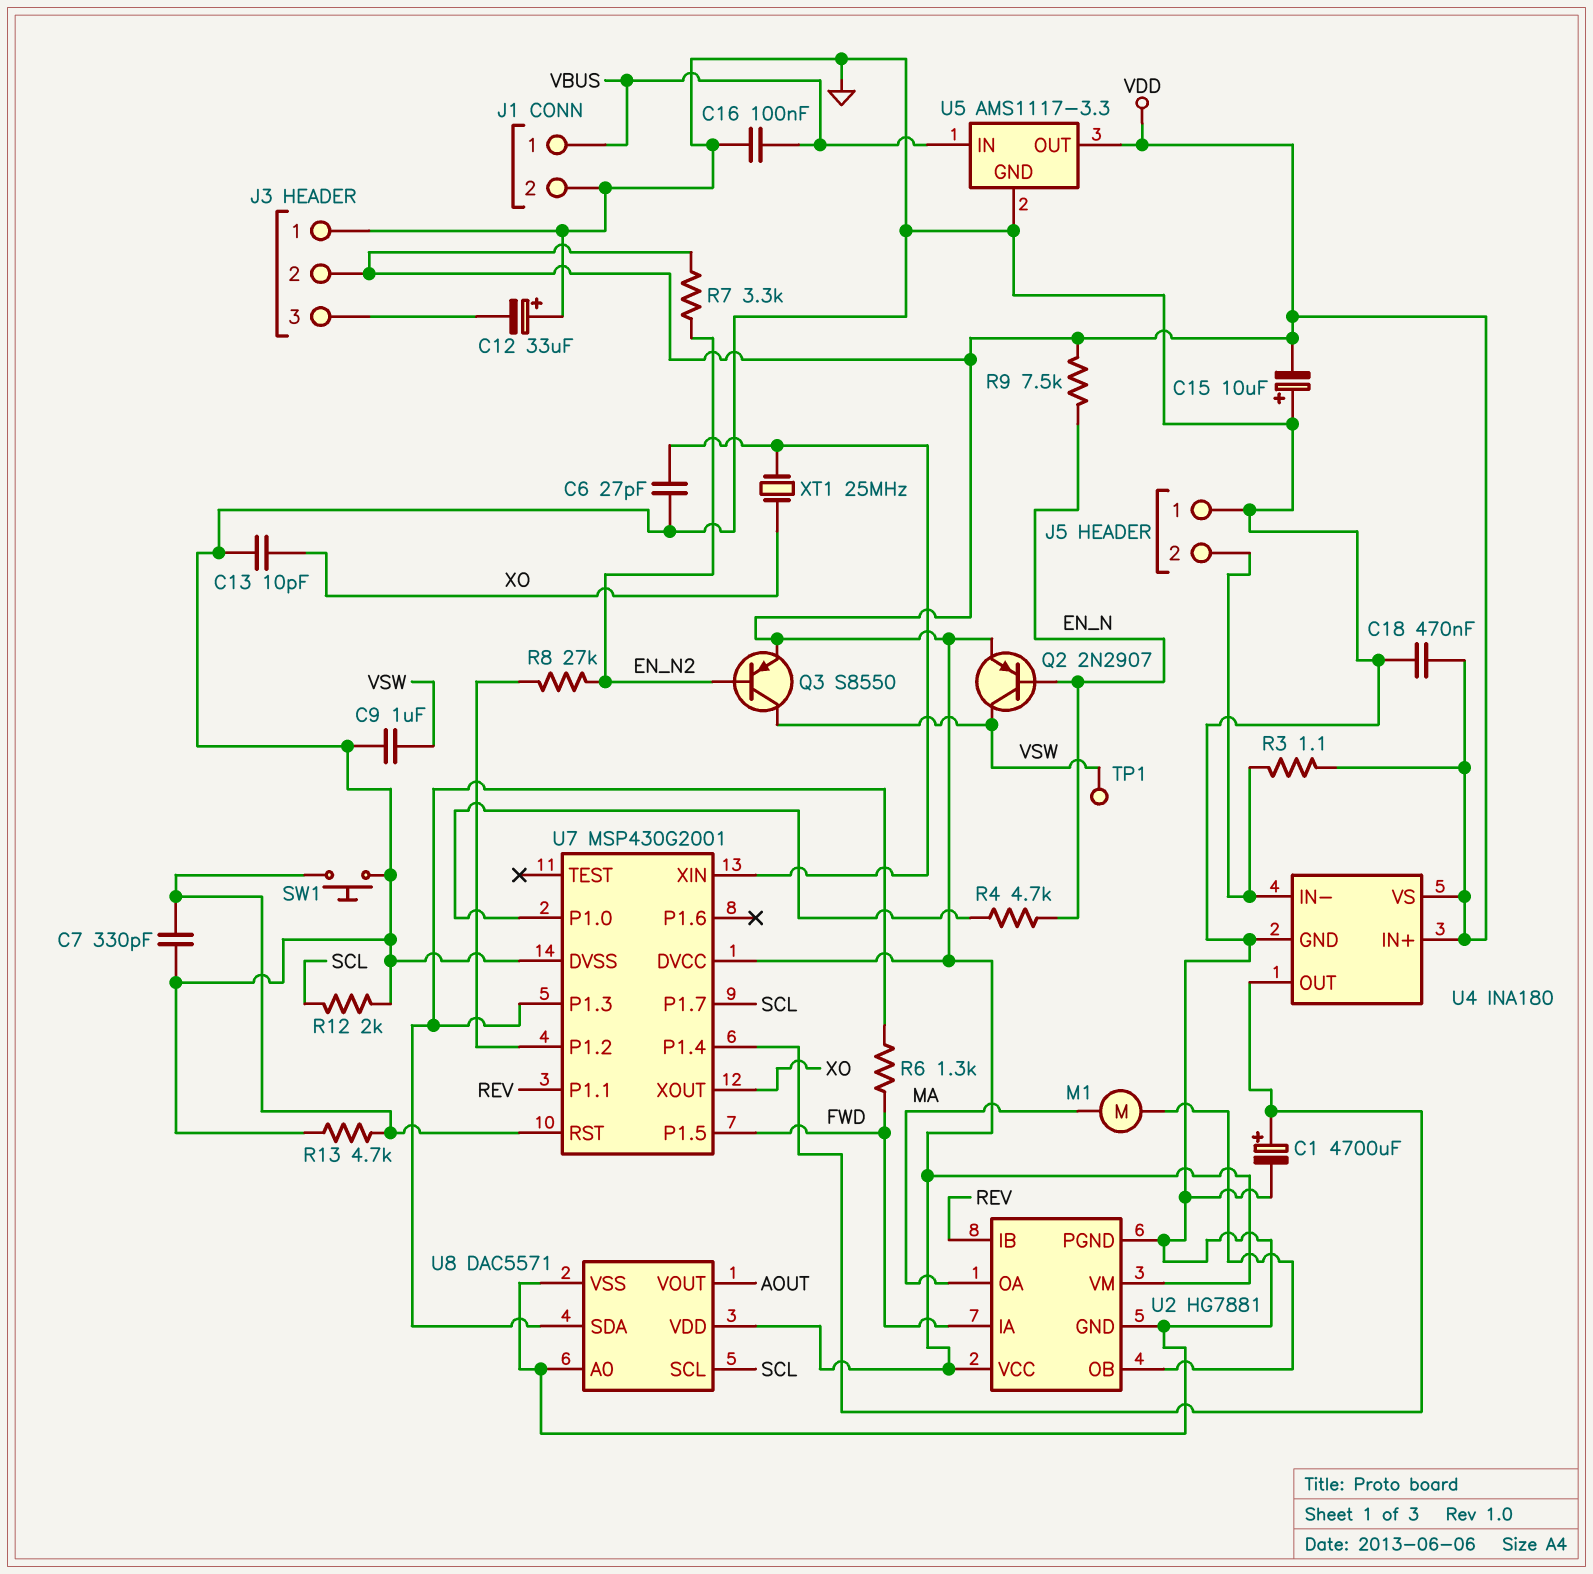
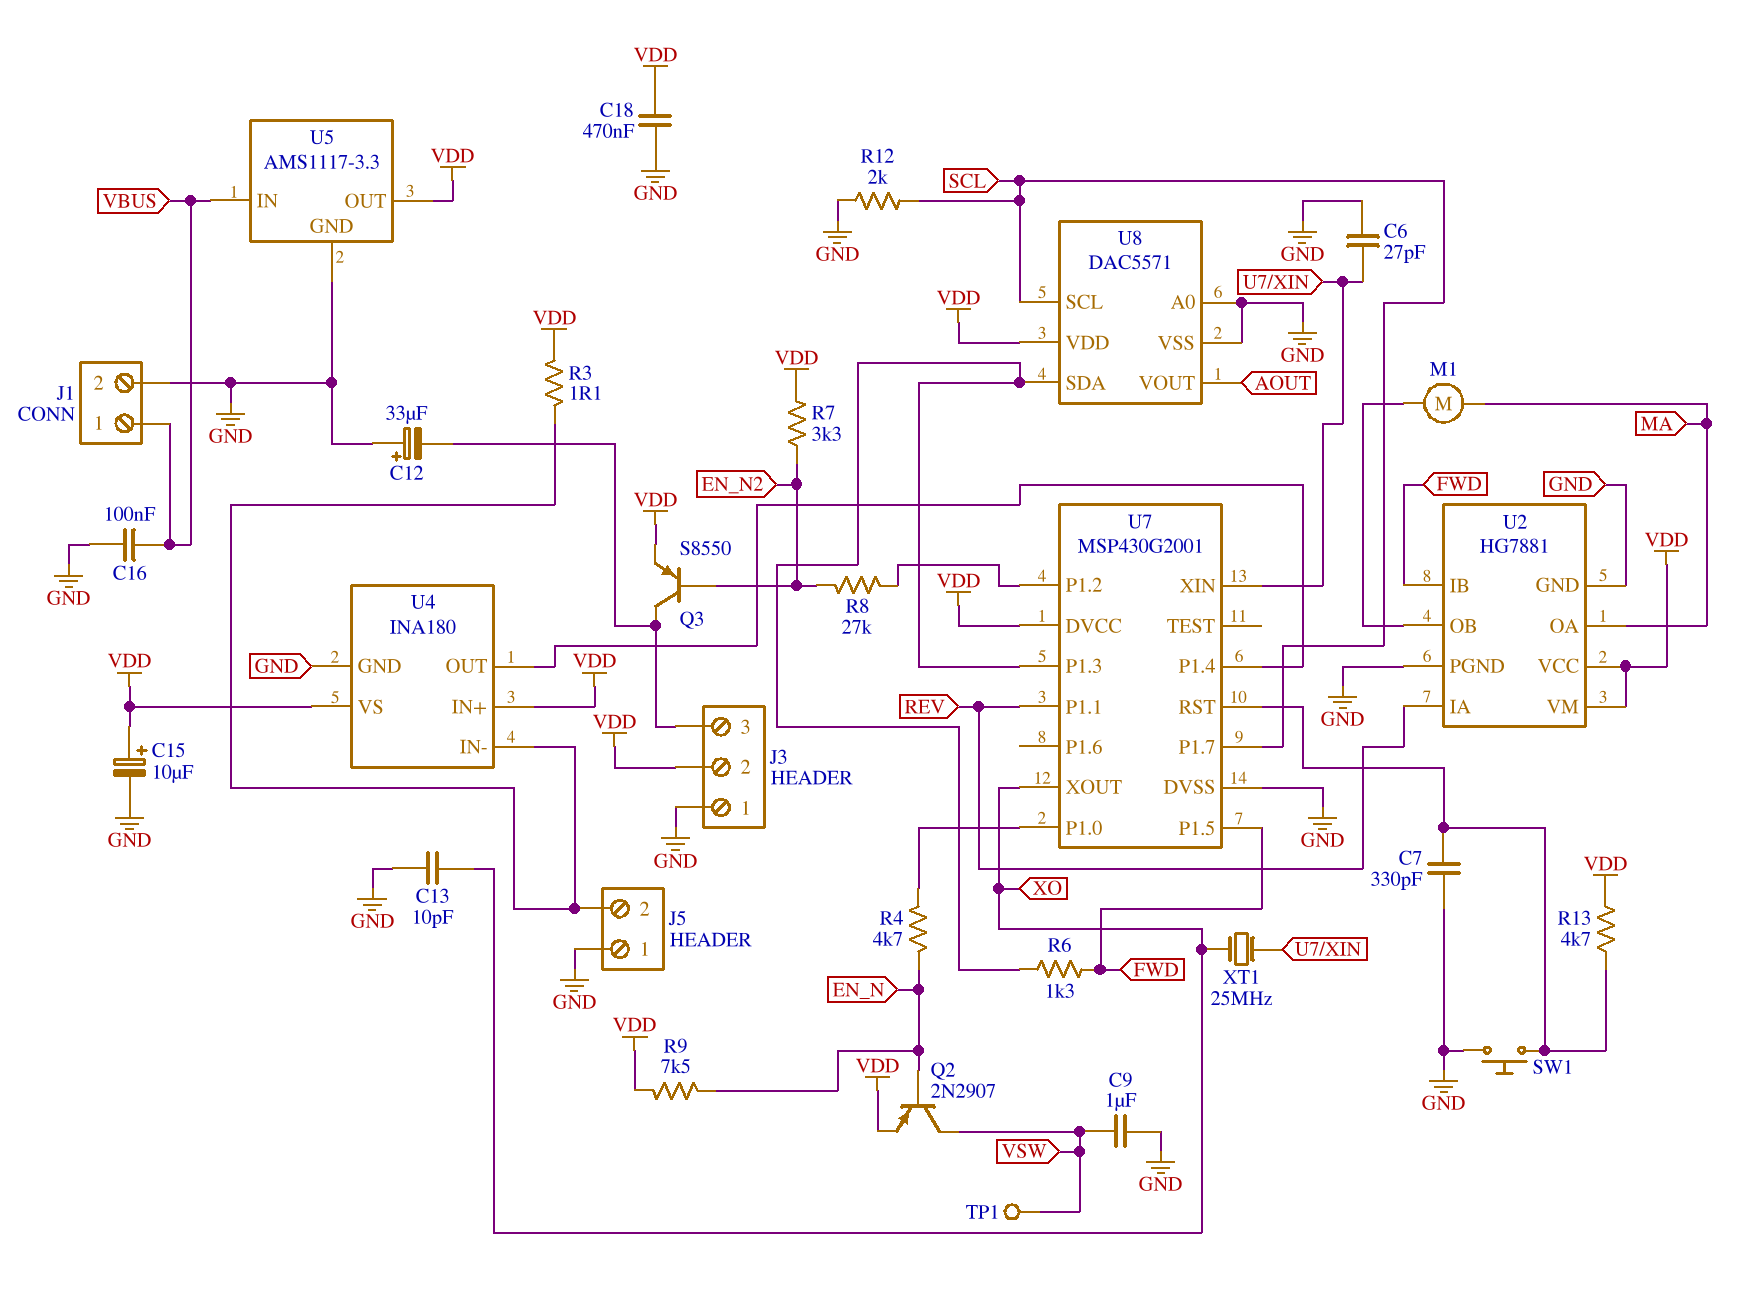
C1: 4700uF (plus U4/OUT, minus GND) -> none
C15: 10uF (plus GND, minus VDD) -> 10uF (plus VDD, minus GND)
Q3: PNP S8550 (B EN_N2, C VSW, E VDD) -> PNP S8550 (B EN_N2, C J3/3, E VDD)
R13: 4.7k (GND, U7/RST) -> 4.7k (U7/RST, VDD)
U2 pin IA: FWD -> REV
U2 pin IB: REV -> FWD

